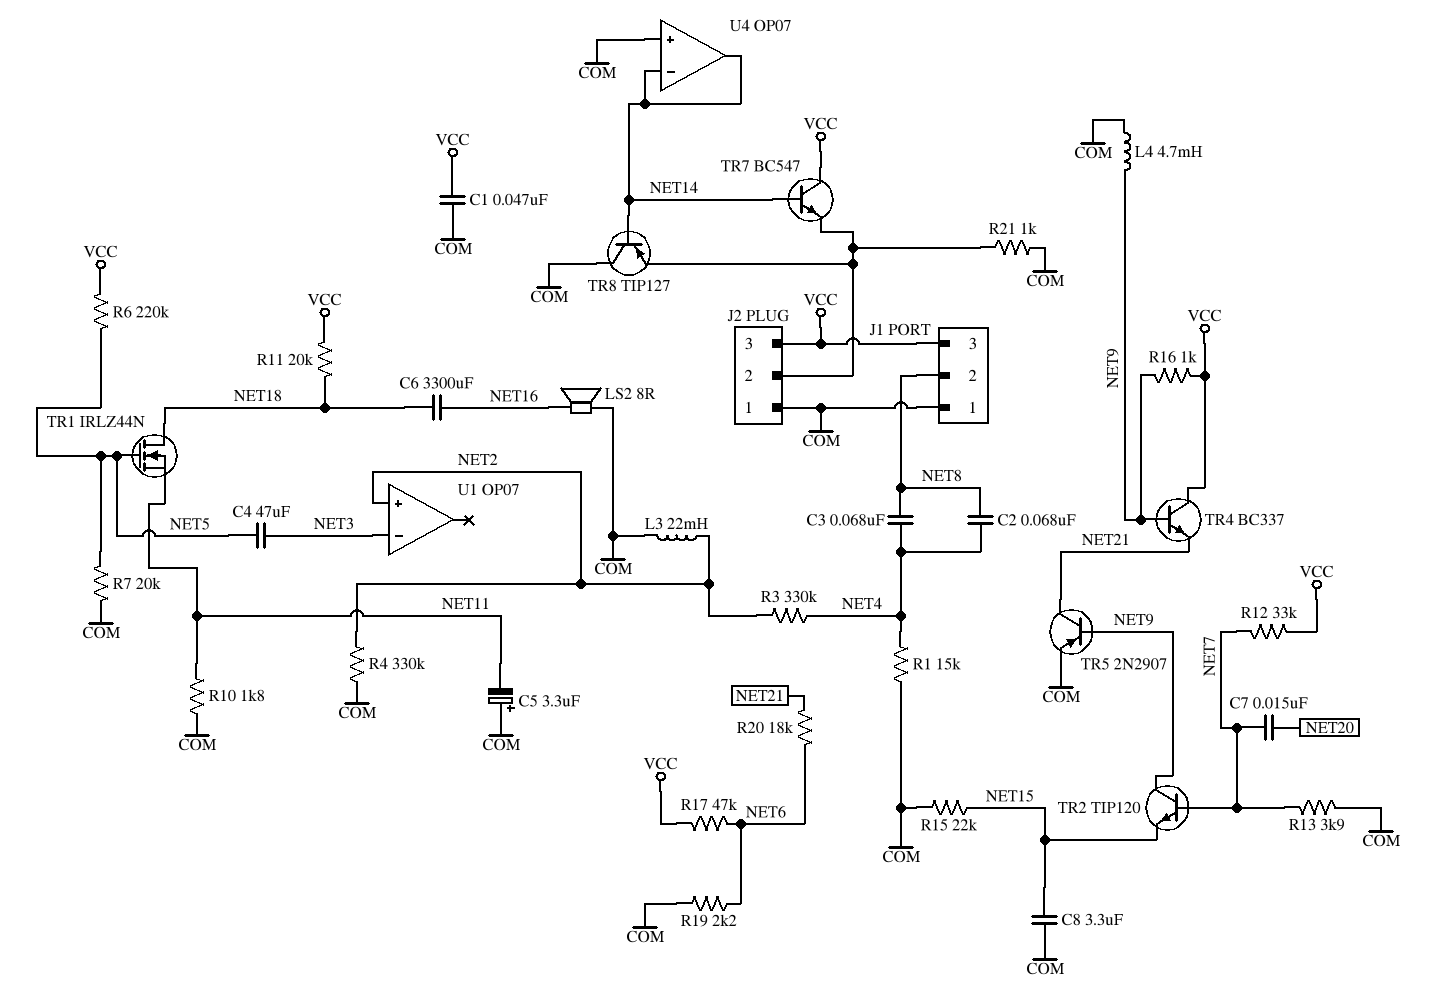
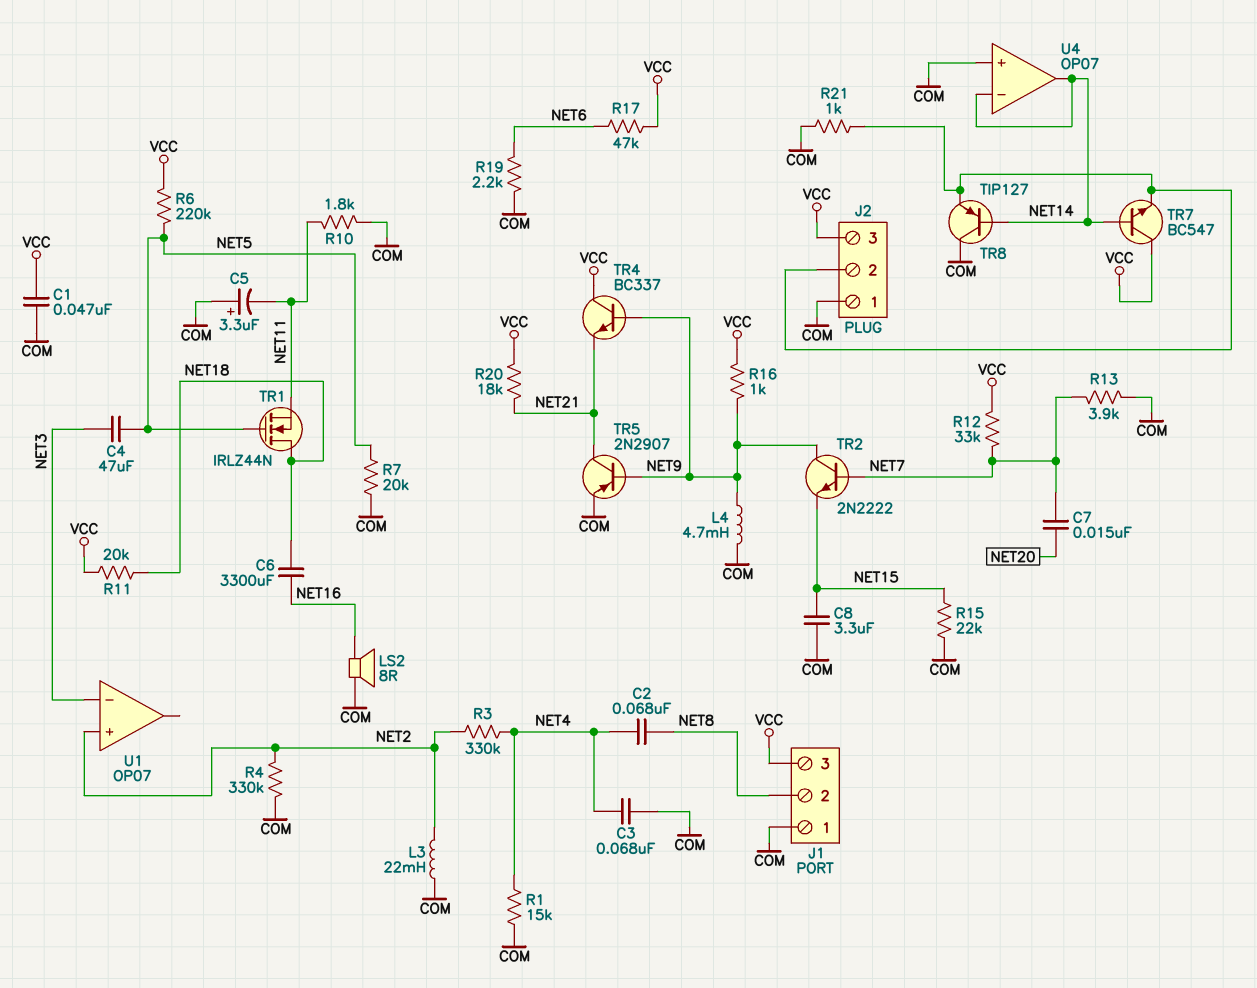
C3: 68nF (NET4, NET8) -> 68nF (COM, NET4)
R20: 18k (NET6, NET21) -> 18k (NET21, VCC)
TR2: NPN TIP120 (B NET7, C NET9, E NET15) -> NPN 2N2222 (B NET7, C NET9, E NET15)

